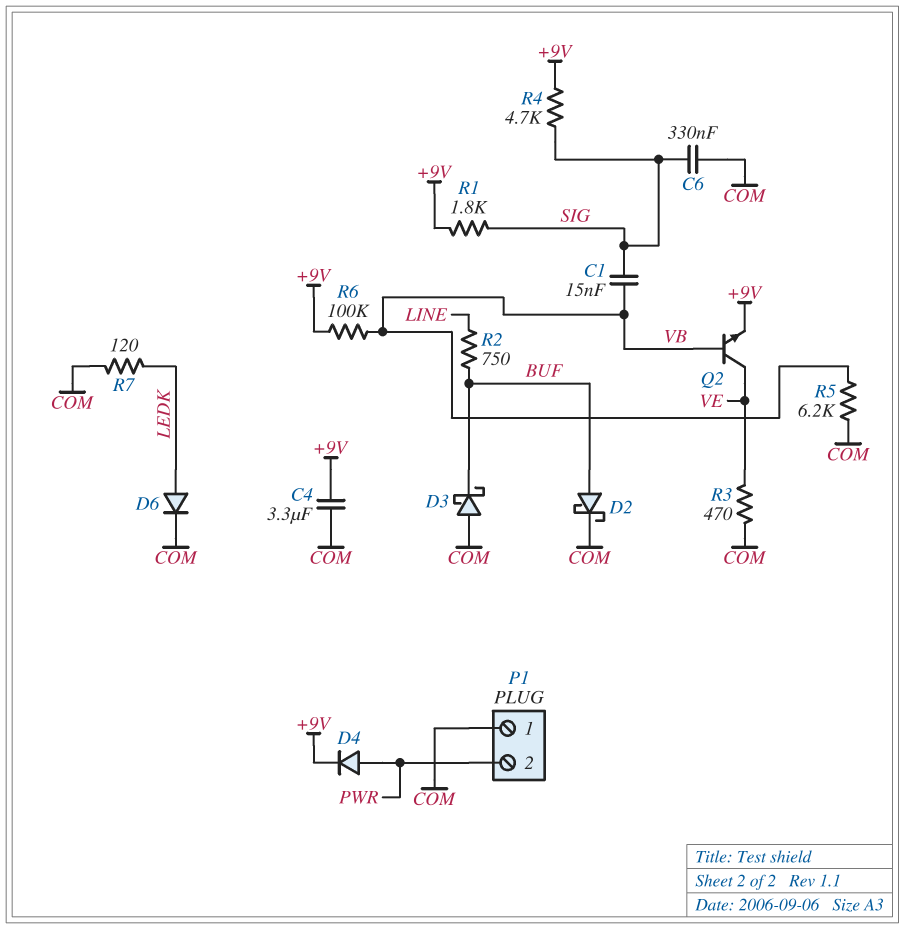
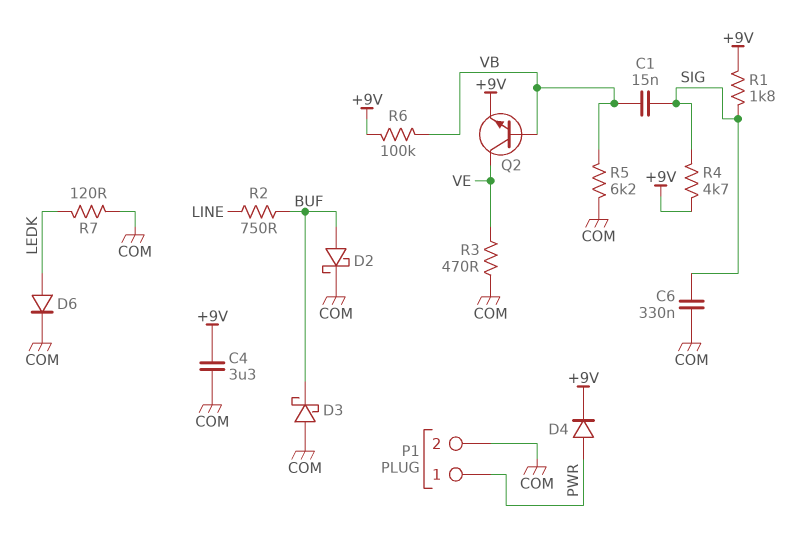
P1 pin 1: COM -> PWR
P1 pin 2: PWR -> COM

